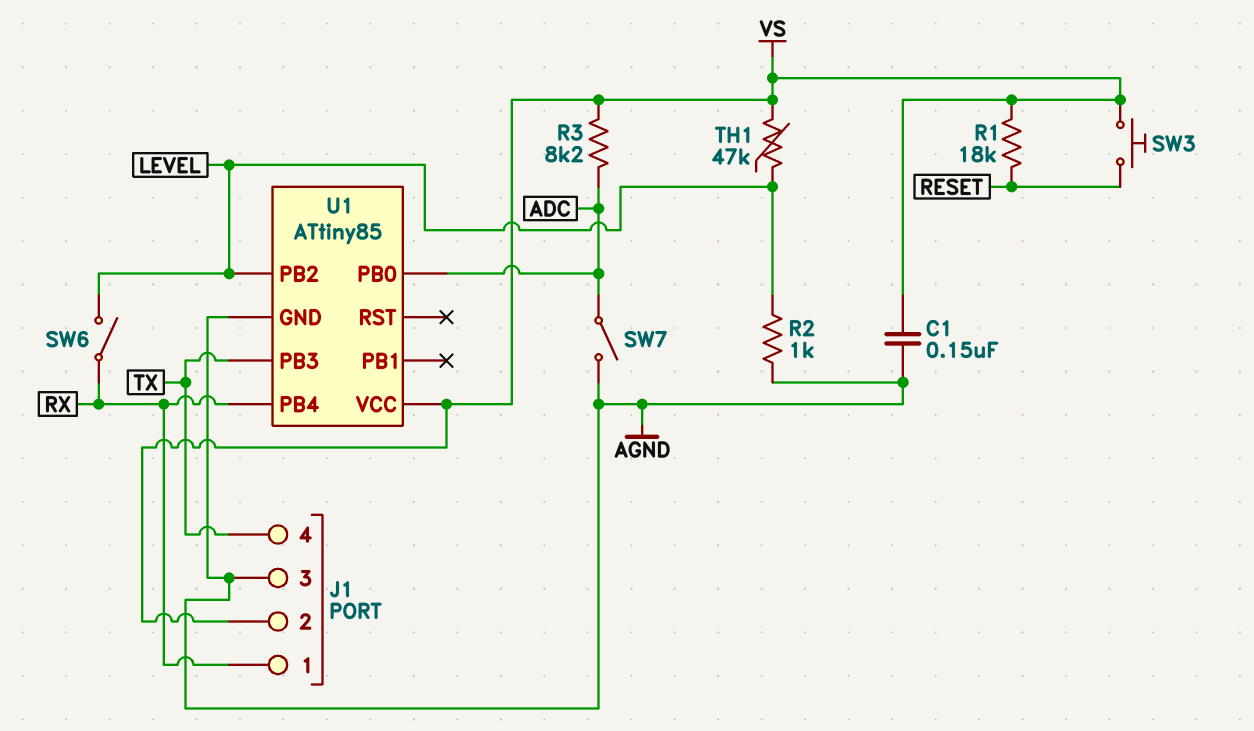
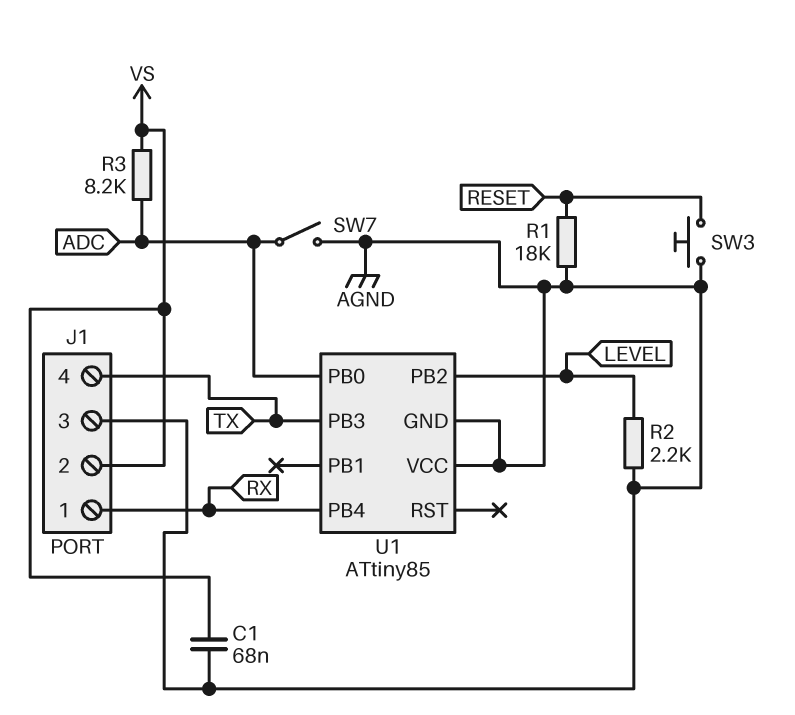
C1: 150nF (AGND, VS) -> 68nF (AGND, VS)
R1: 18k (RESET, VS) -> 18k (AGND, RESET)
R2: 1k (AGND, LEVEL) -> 2.2k (AGND, LEVEL)
SW3: button (RESET, VS) -> button (AGND, RESET)
SW6: switch (LEVEL, RX) -> none
TH1: 47k (LEVEL, VS) -> none
U1 pin VCC: VS -> AGND

